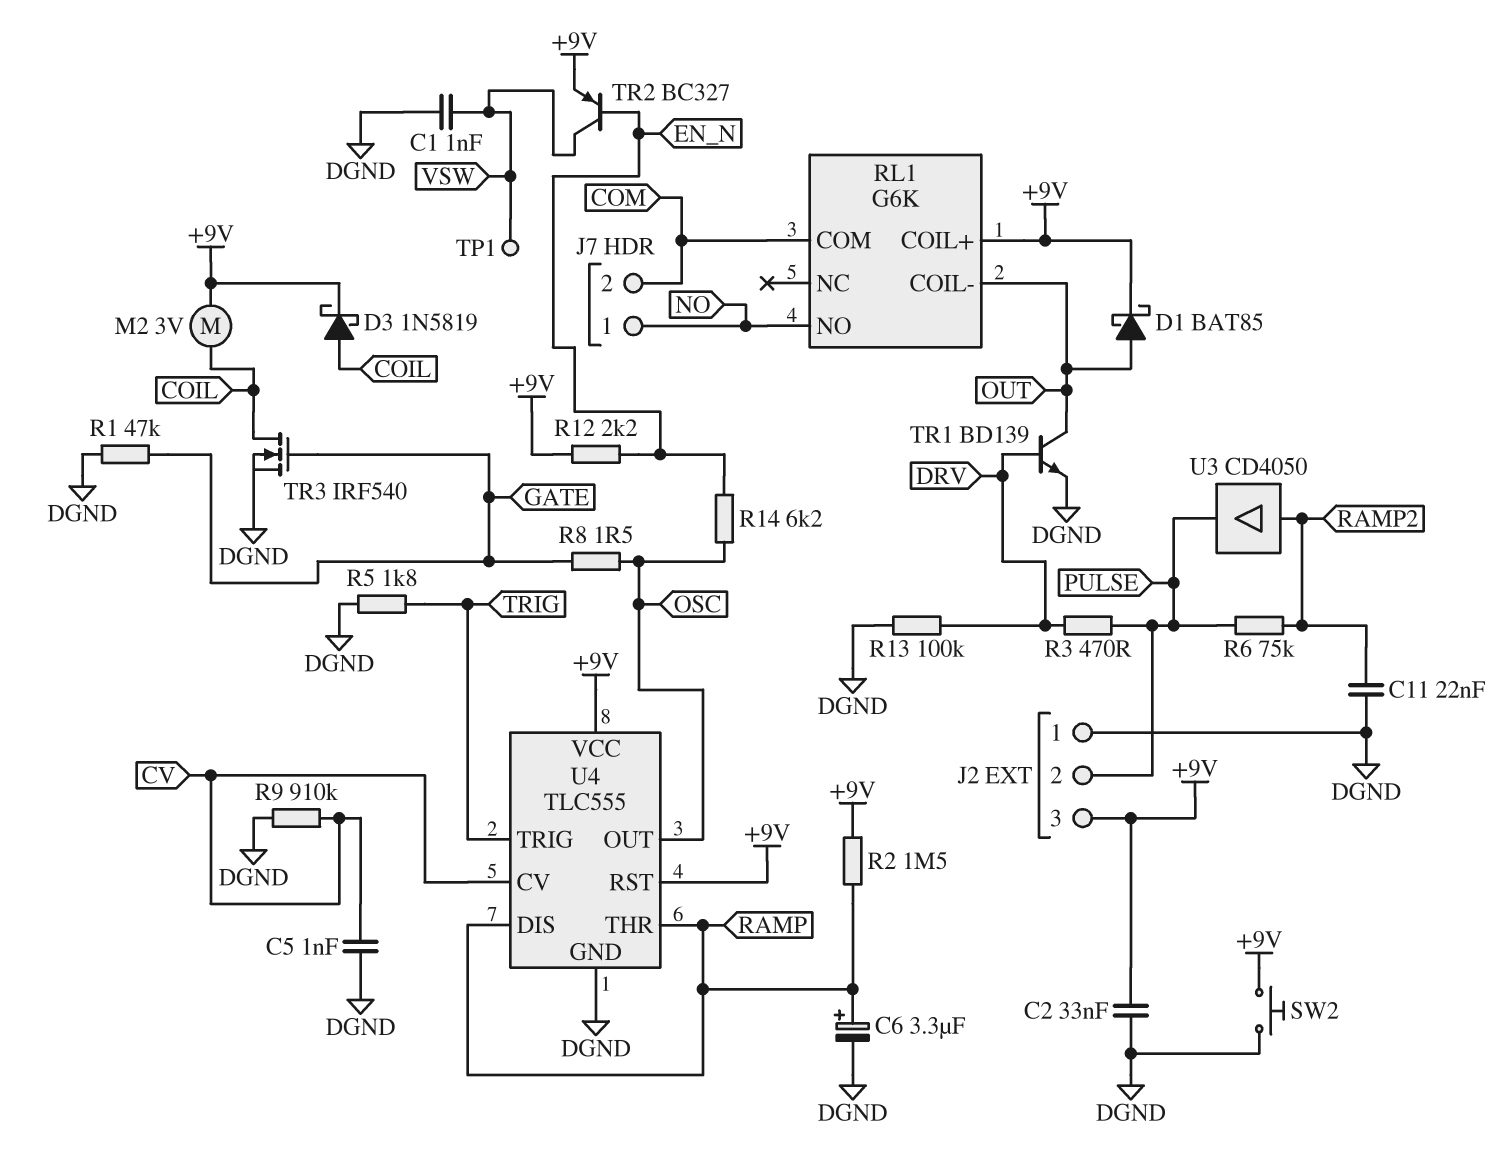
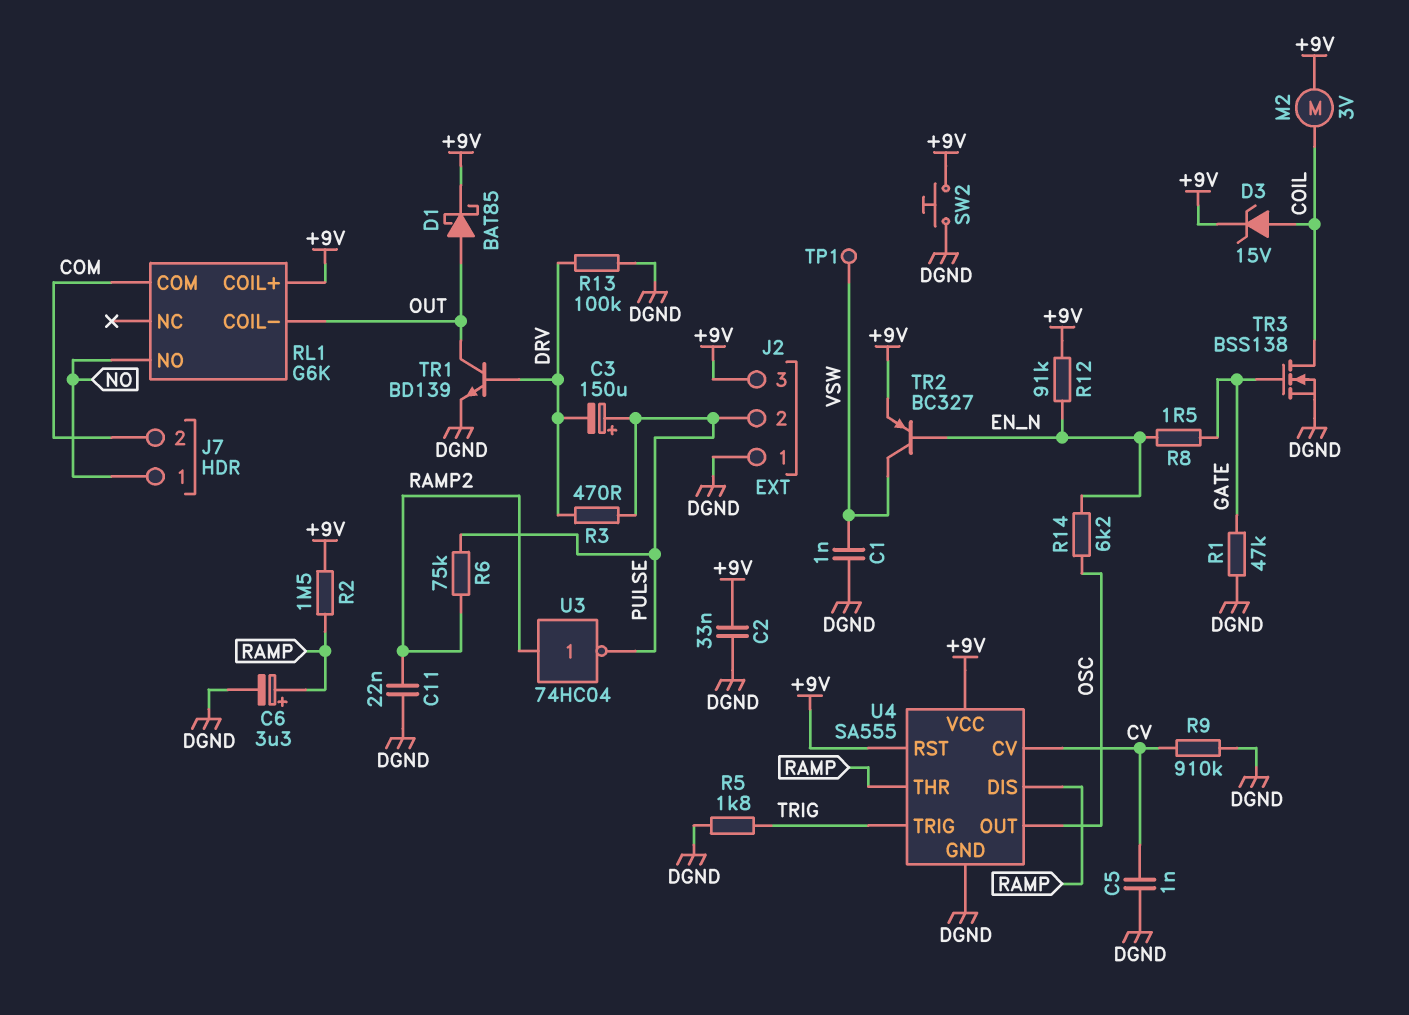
C3: none -> 150uF (plus PULSE, minus DRV)
D3: schottky 1N5819 (A COIL, K +9V) -> zener 15V (A COIL, K +9V)
R8: 1.5 (GATE, OSC) -> 1.5 (EN_N, GATE)
R12: 2.2k (+9V, EN_N) -> 91k (+9V, EN_N)
TR3: NMOS IRF540 (G GATE, D COIL, S DGND) -> NMOS BSS138 (G GATE, D COIL, S DGND)
U3: buffer CD4050 (in RAMP2, out PULSE) -> NOT 74HC04 (in RAMP2, out PULSE)
U4: TLC555 -> SA555

